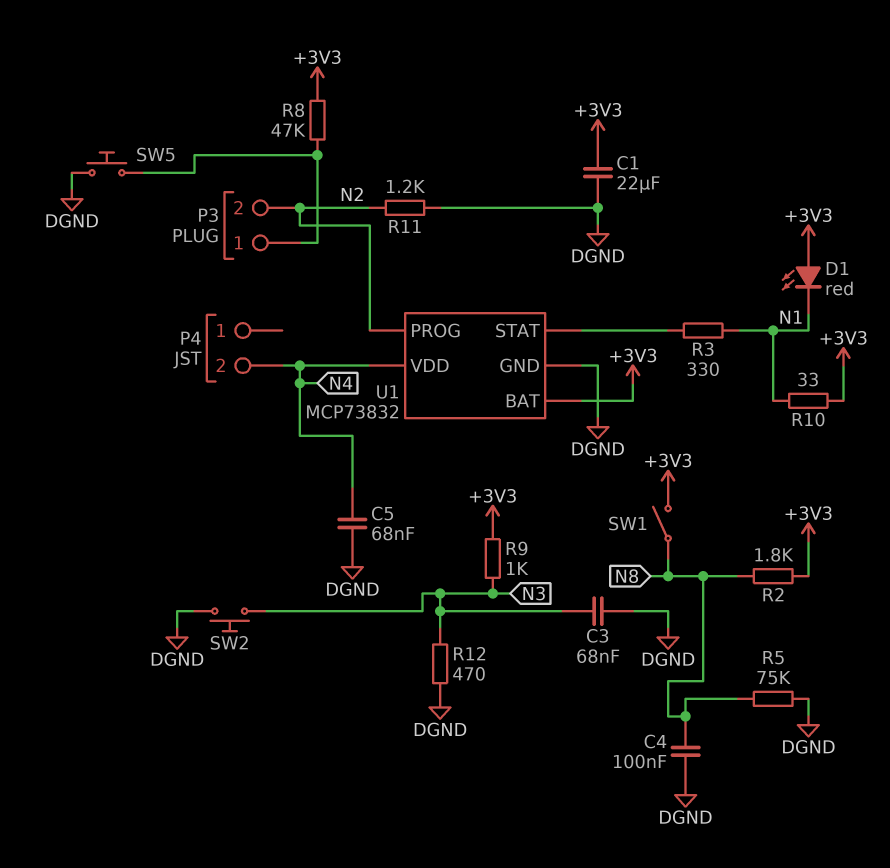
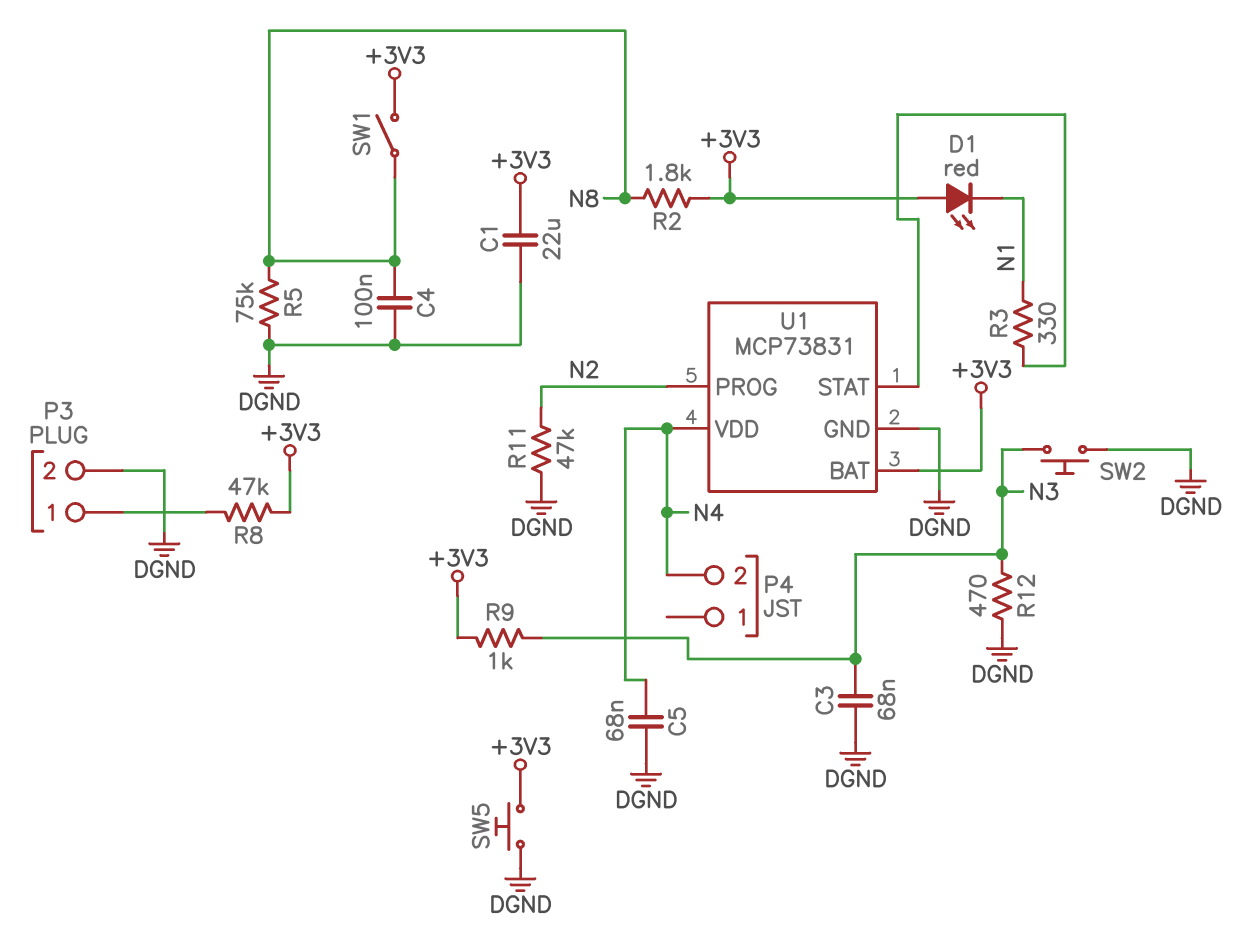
P3 pin 2: N2 -> DGND
R10: 33 (+3V3, N1) -> none
R11: 1.2k (DGND, N2) -> 47k (DGND, N2)
SW5: button (DGND, P3/1) -> button (+3V3, DGND)
U1: MCP73832 -> MCP73831

